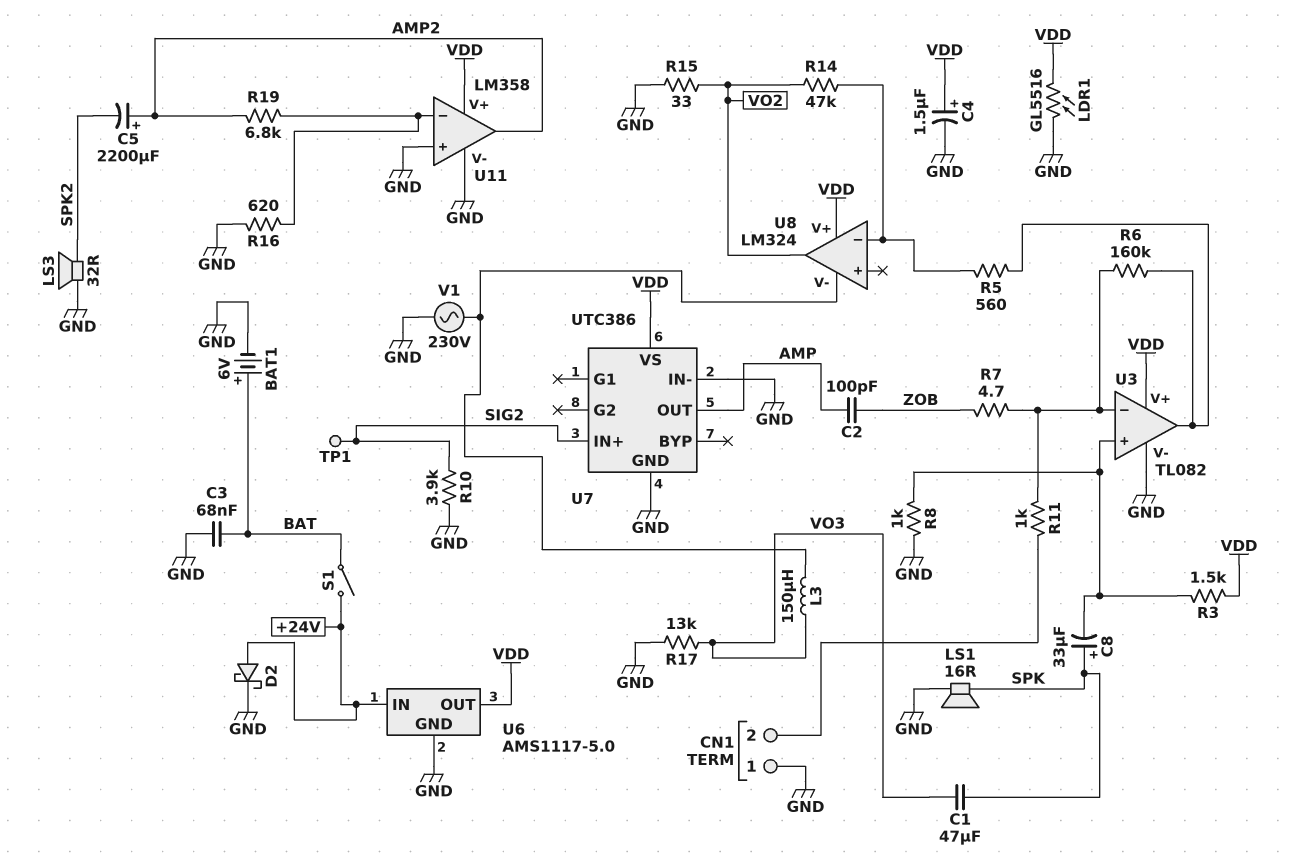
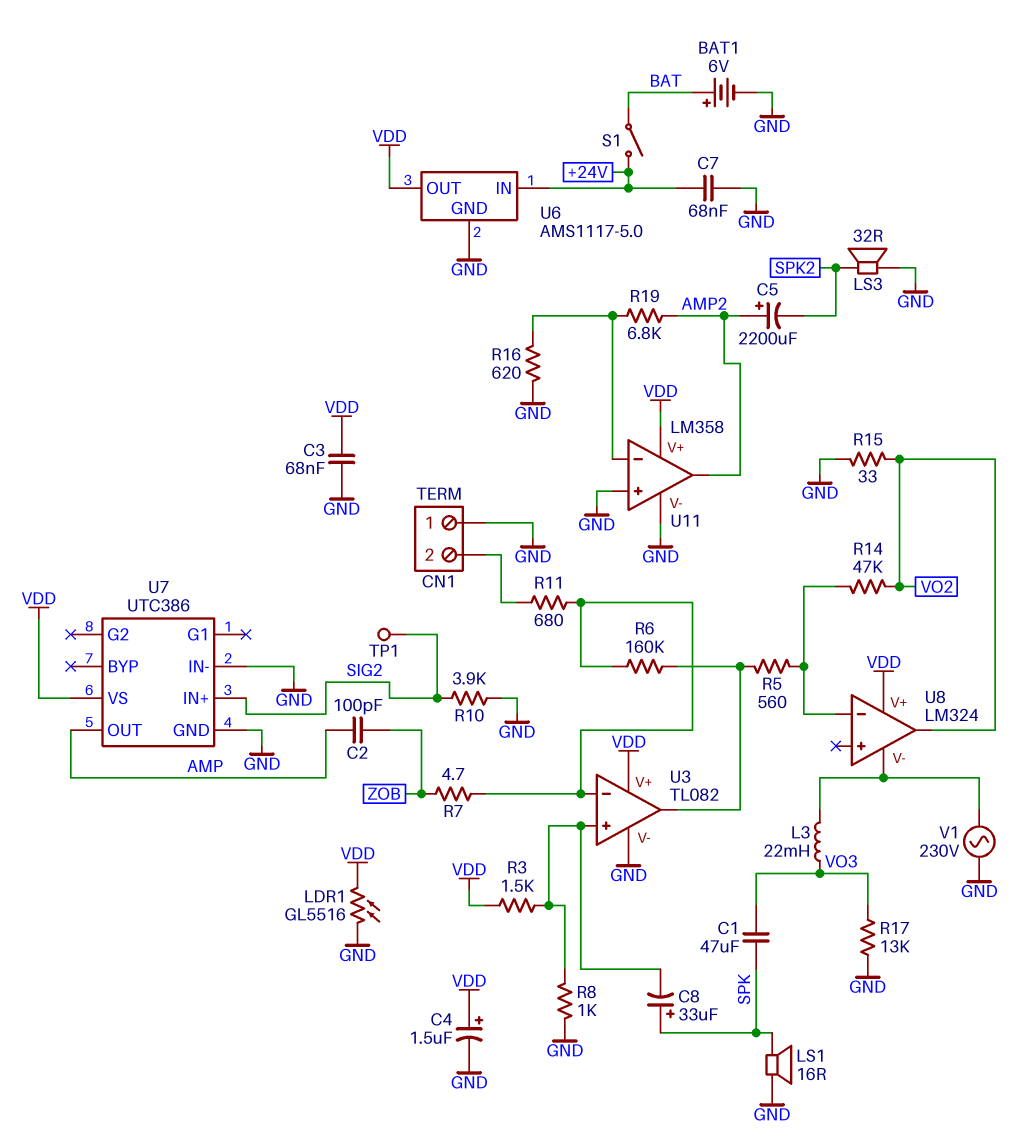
C3: 68nF (BAT, GND) -> 68nF (GND, VDD)
C7: none -> 68nF (+24V, GND)
D2: schottky (A +24V, K GND) -> none
L3: 150uH (U8/V-, VO3) -> 22mH (U8/V-, VO3)
R11: 1k (CN1/2, U3/in-) -> 680 (CN1/2, U3/in-)

